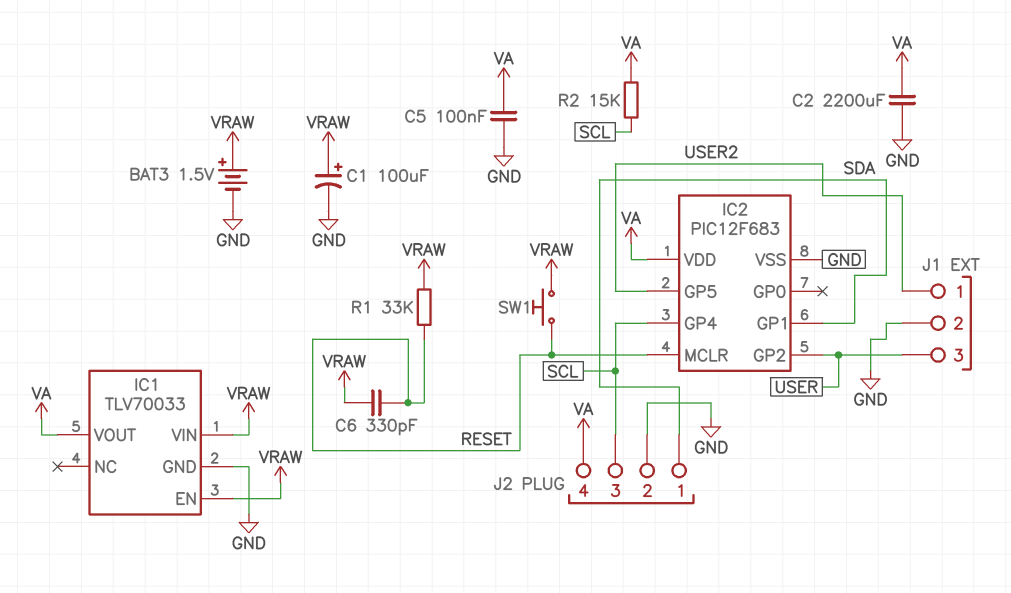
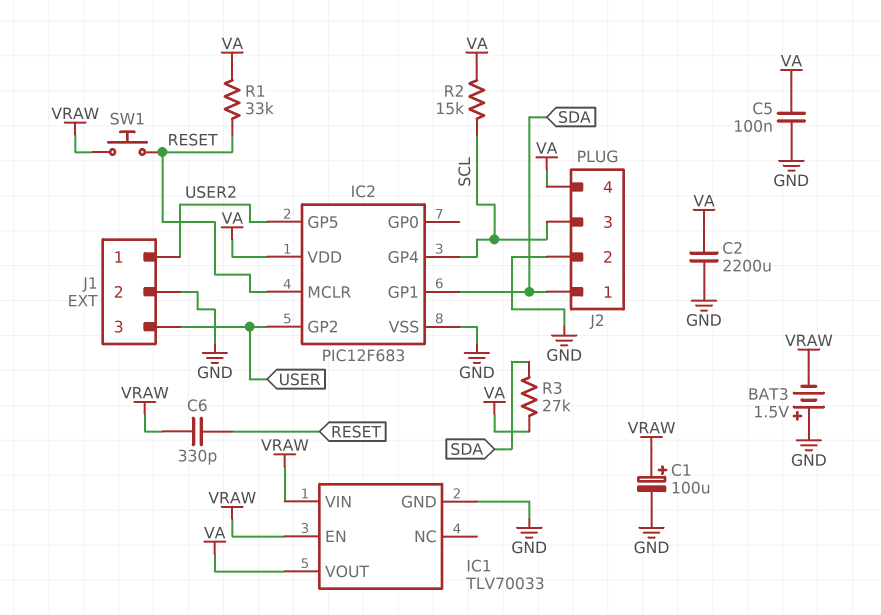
BAT3: 1.5V (plus VRAW, minus GND) -> 1.5V (plus GND, minus VRAW)
R1: 33k (RESET, VRAW) -> 33k (RESET, VA)
R3: none -> 27k (SDA, VA)

